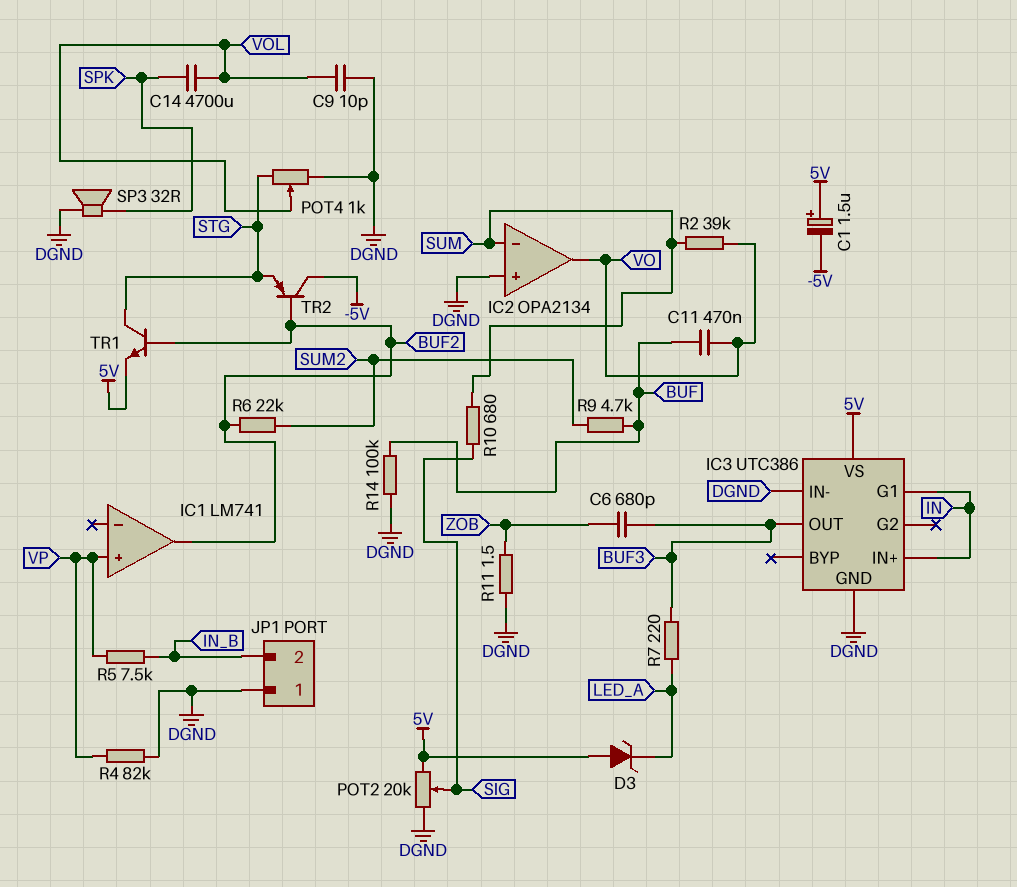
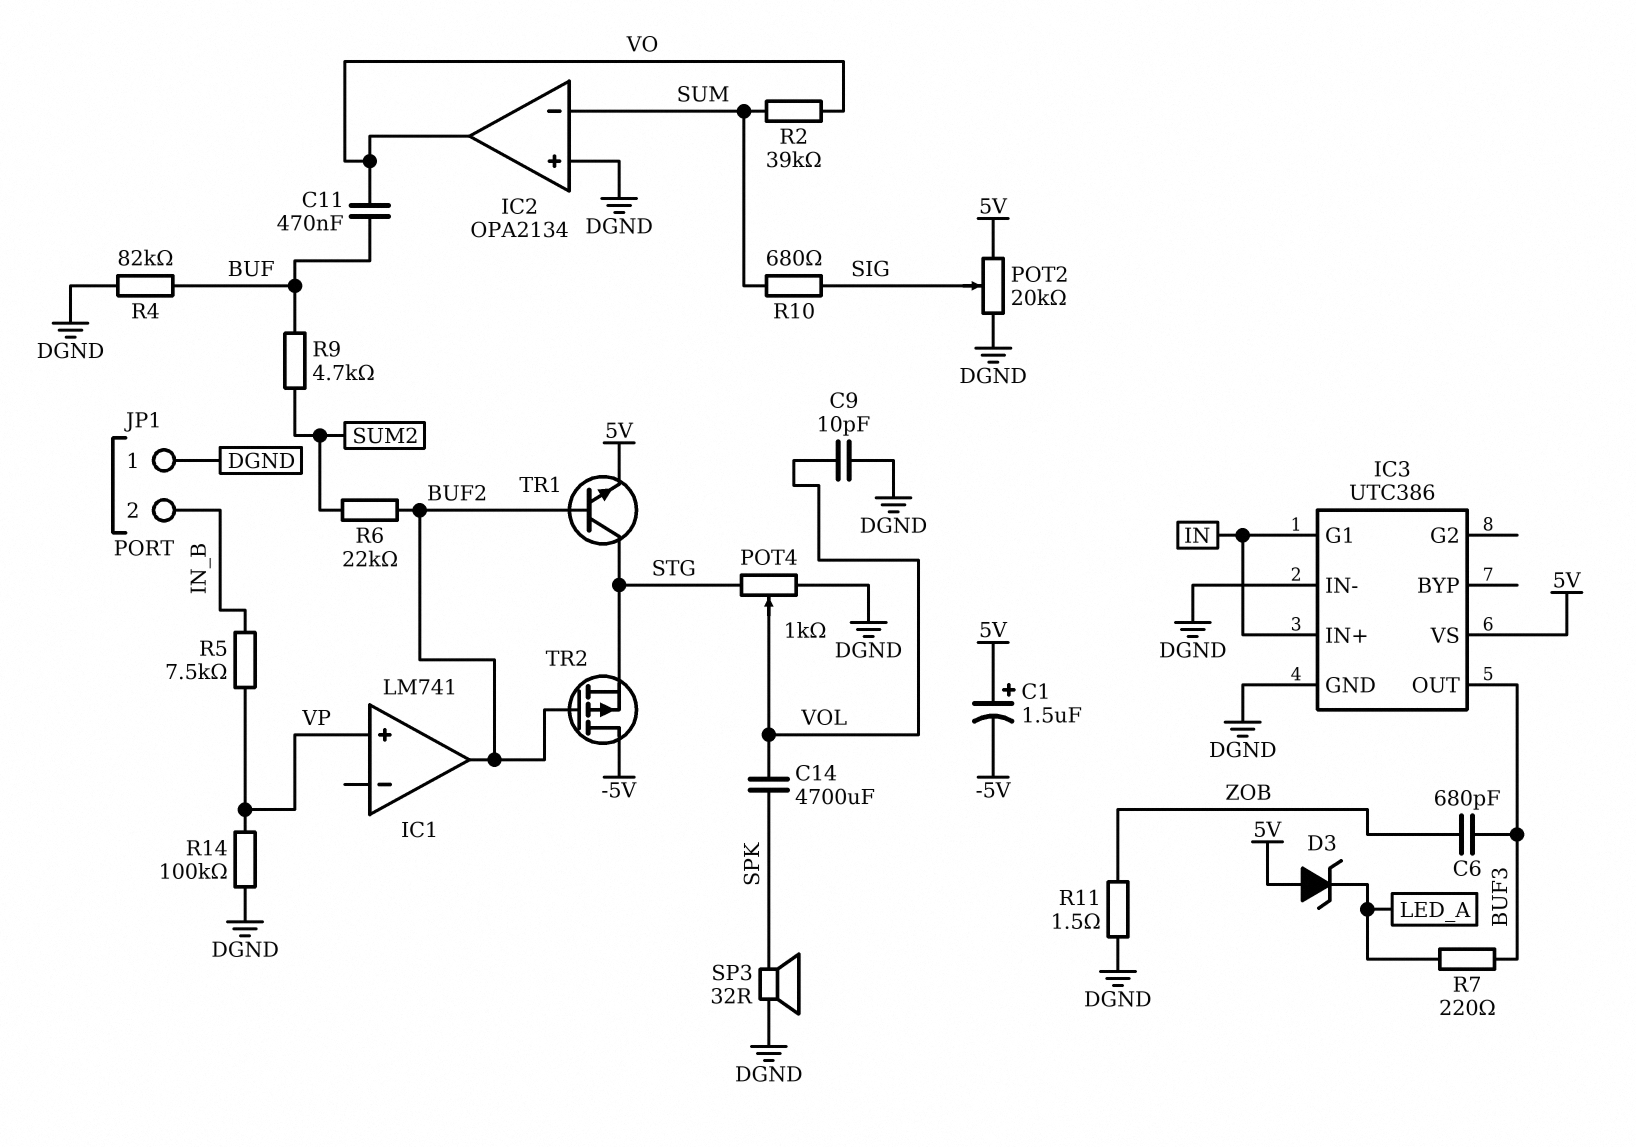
R4: 82k (DGND, VP) -> 82k (BUF, DGND)
R14: 100k (BUF, DGND) -> 100k (DGND, VP)
TR2: PNP (B BUF2, C -5V, E STG) -> PMOS (G BUF2, D -5V, S STG)

